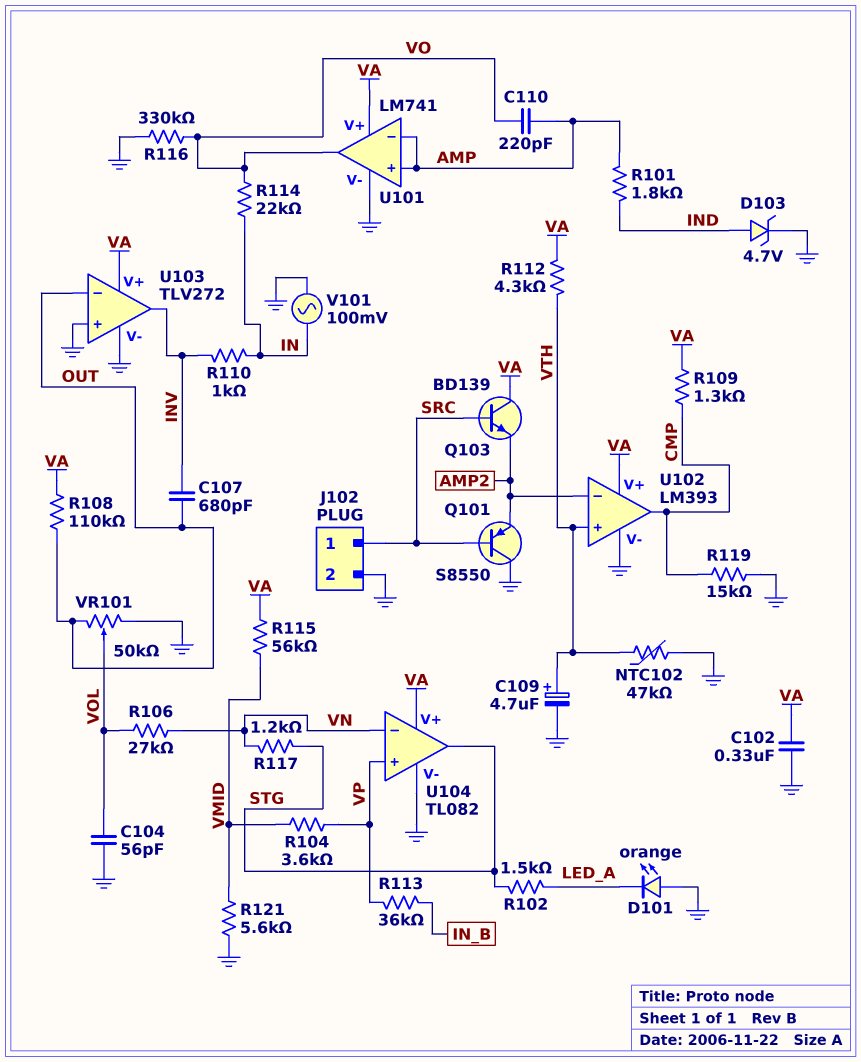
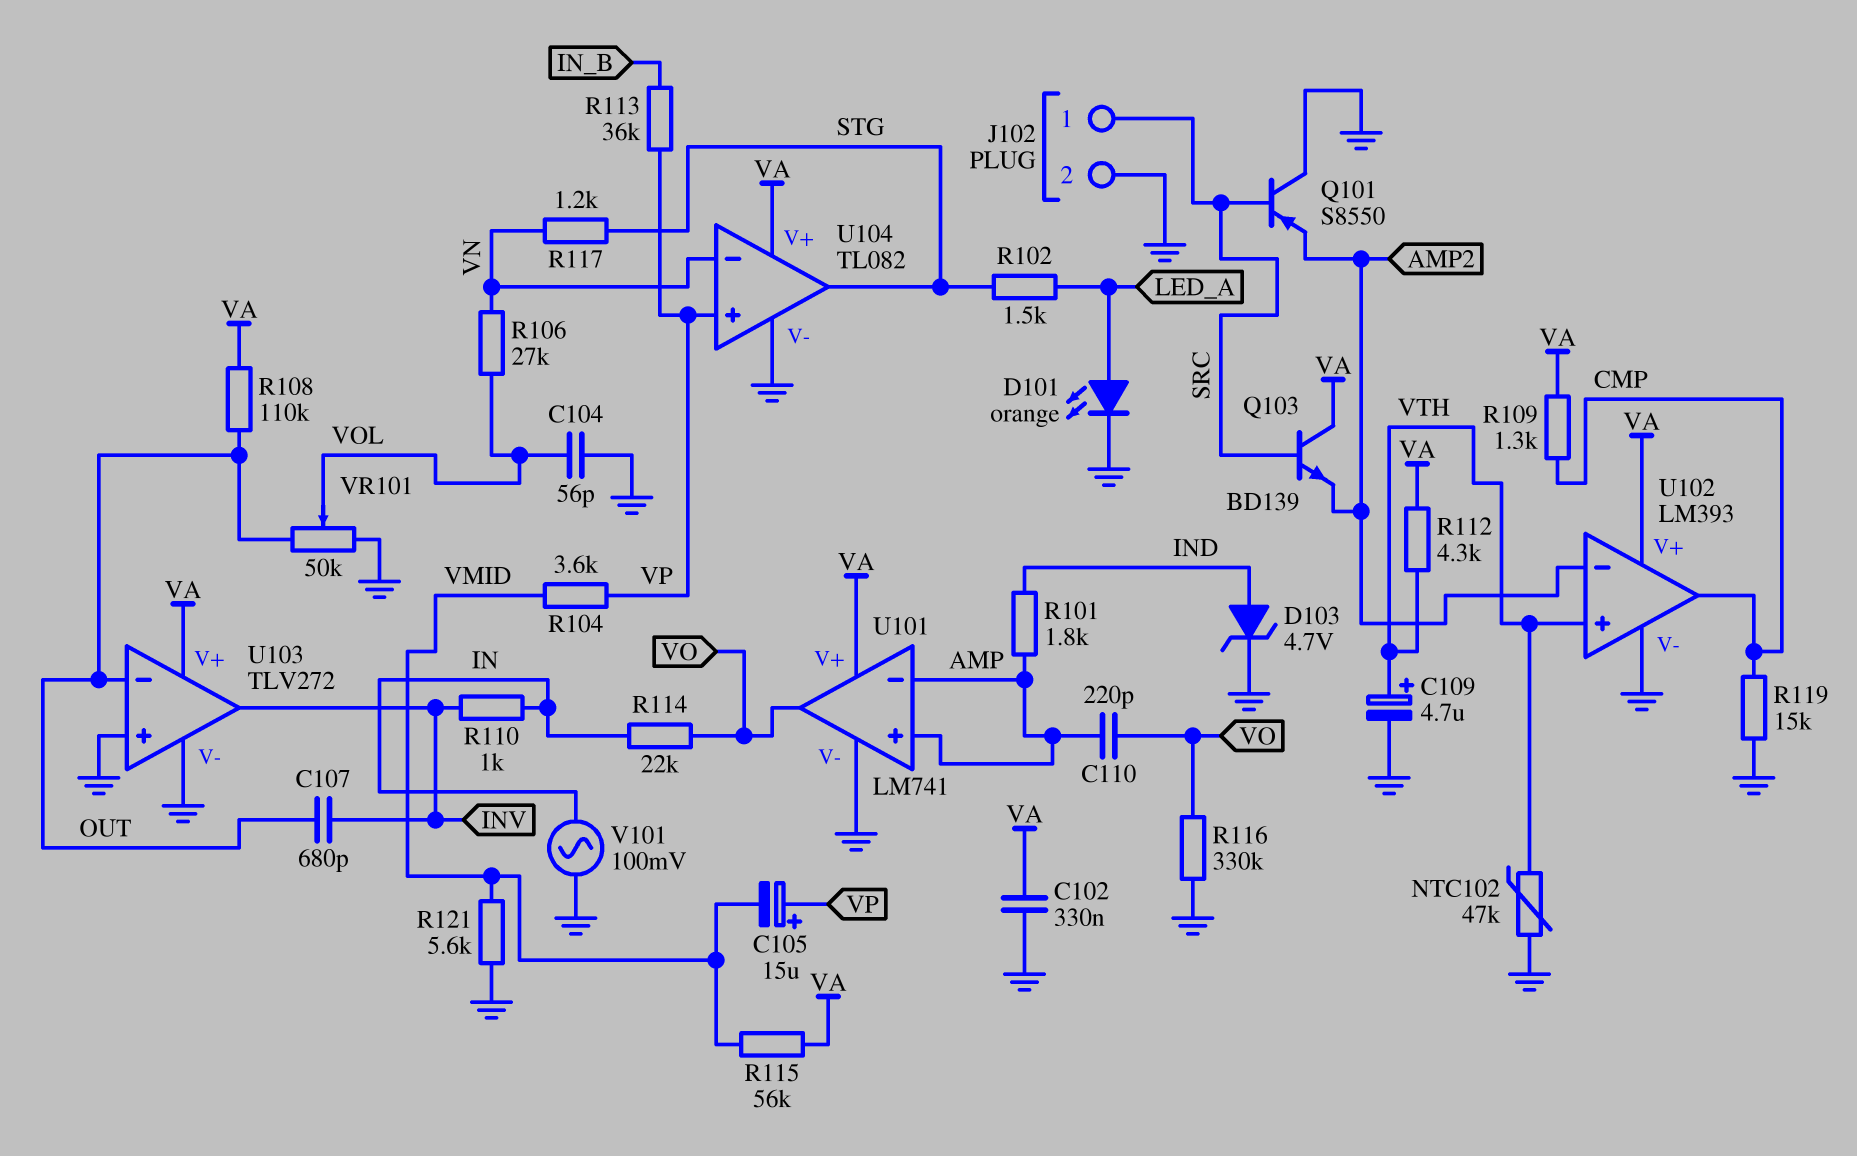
C105: none -> 15uF (plus VP, minus VMID)
D101: LED orange (A GND, K LED_A) -> LED orange (A LED_A, K GND)

